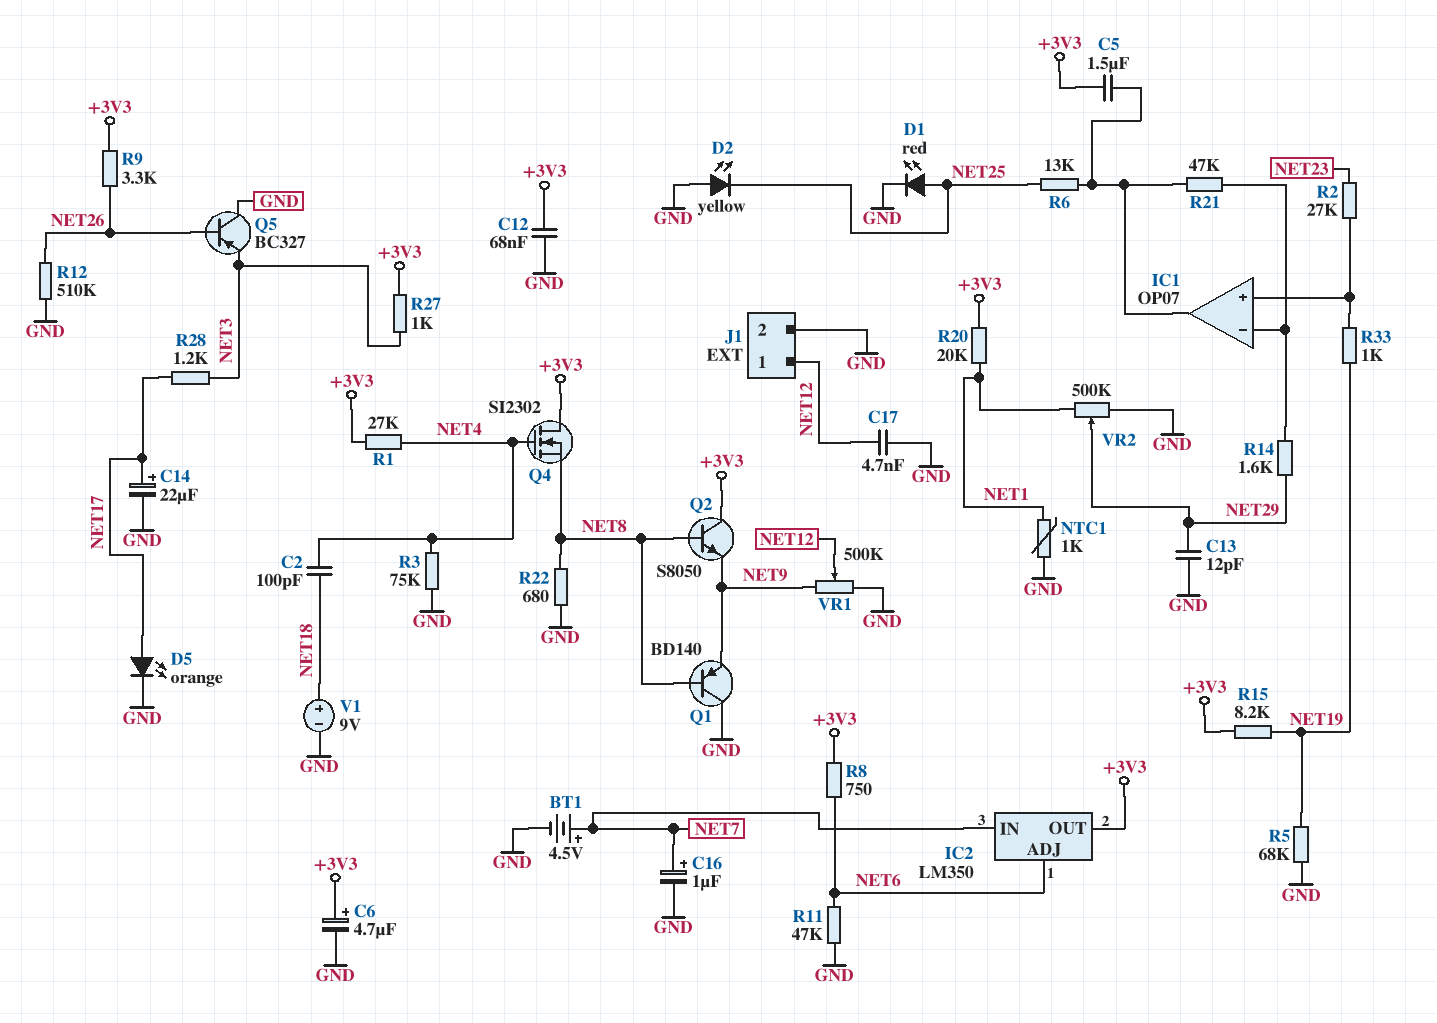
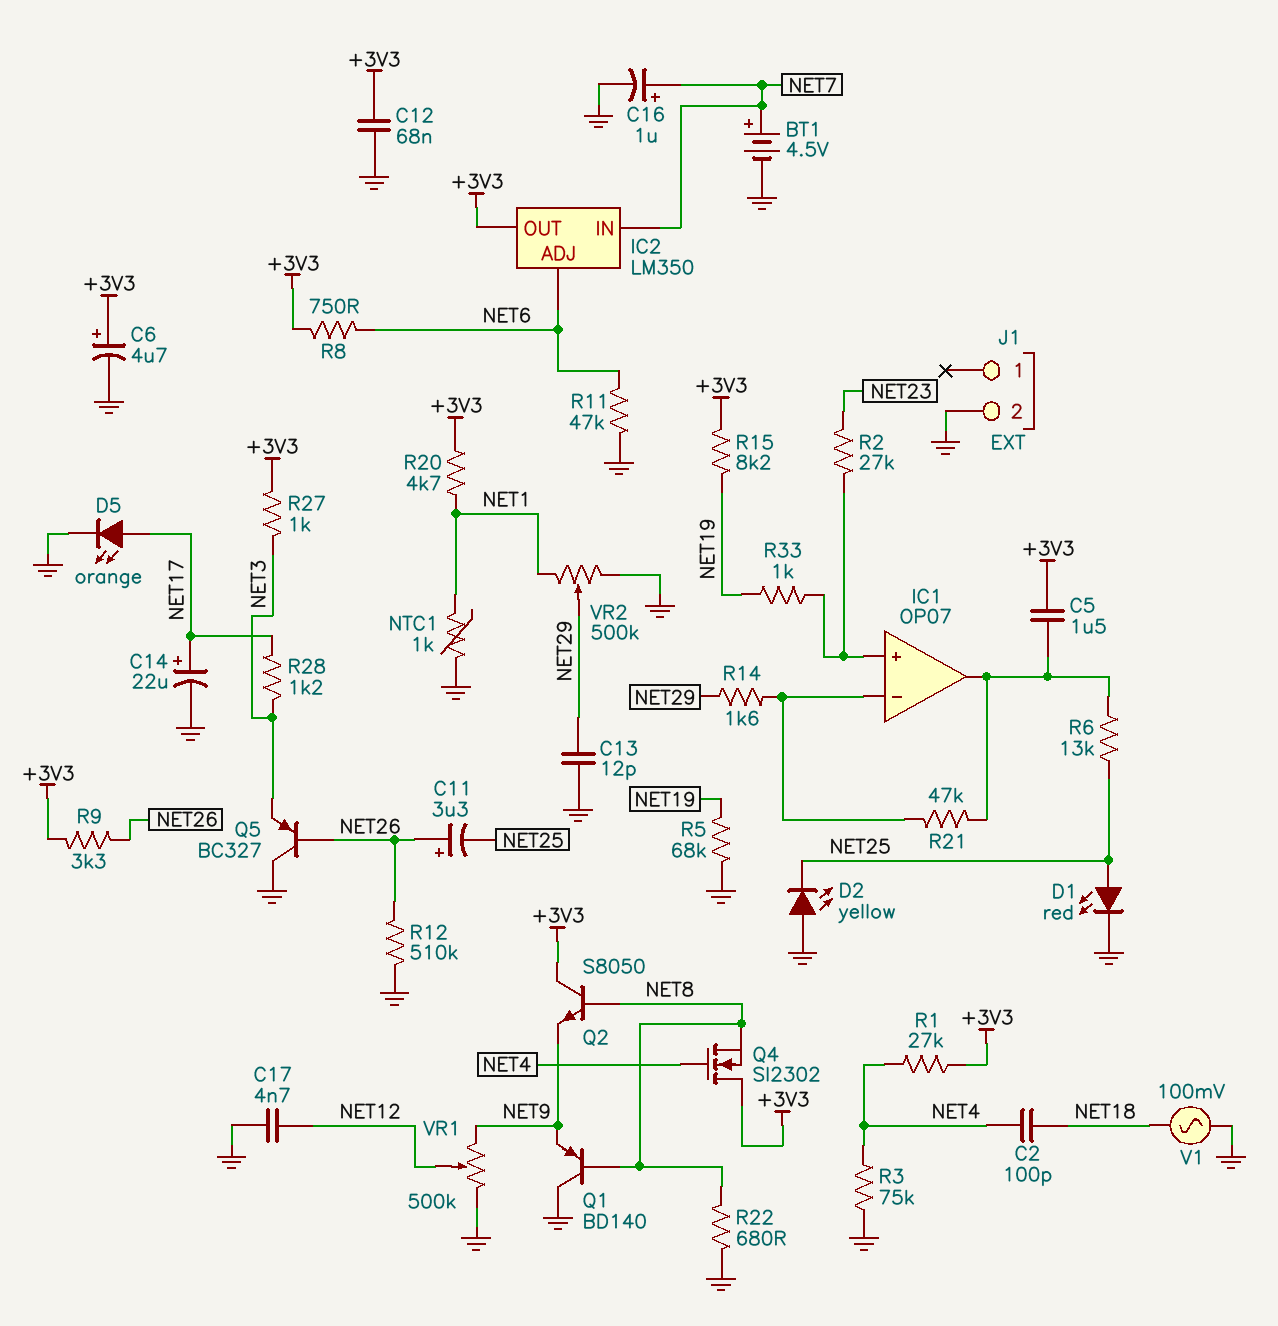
C11: none -> 3.3uF (plus NET26, minus NET25)
J1 pin 1: NET12 -> none
R20: 20k (+3V3, NET1) -> 4.7k (+3V3, NET1)
V1: 9V (plus NET18, minus GND) -> AC 100mV (GND, NET18)

